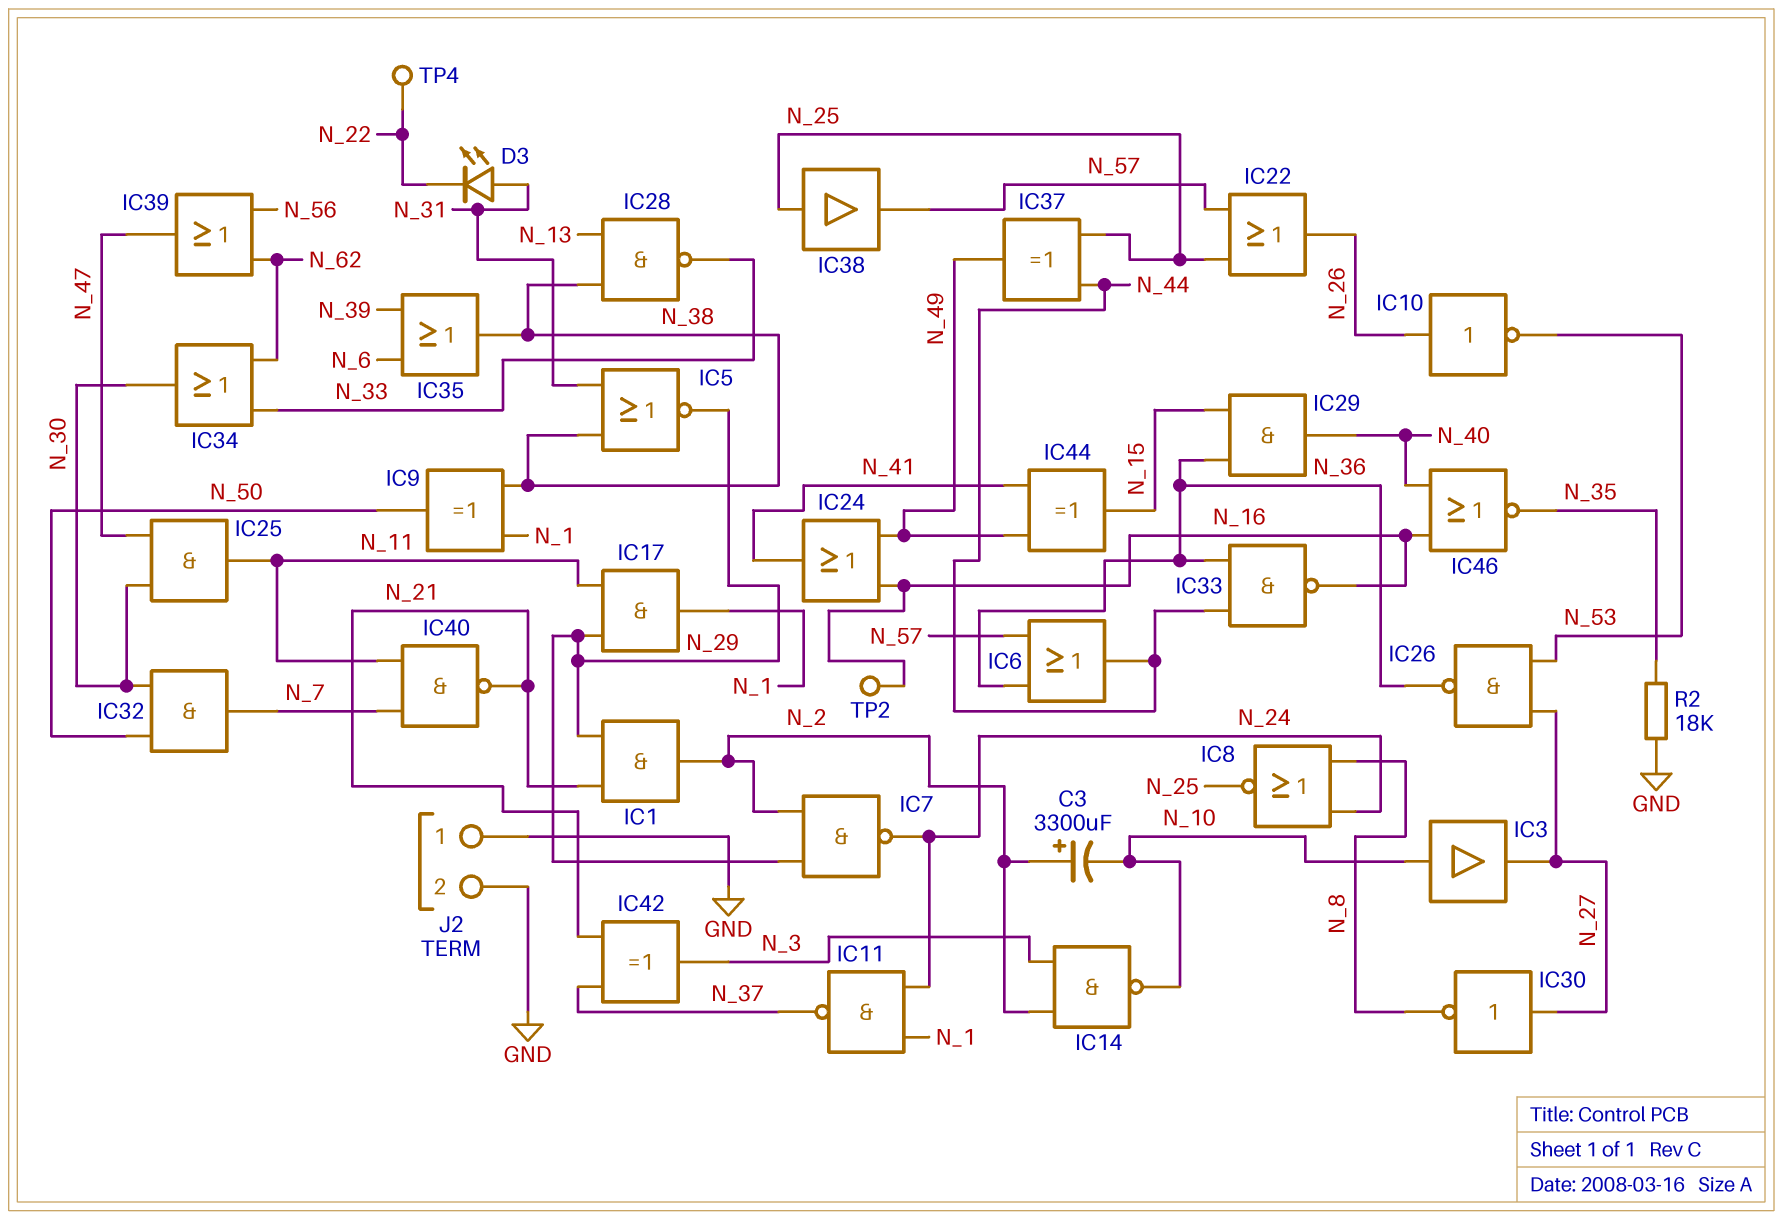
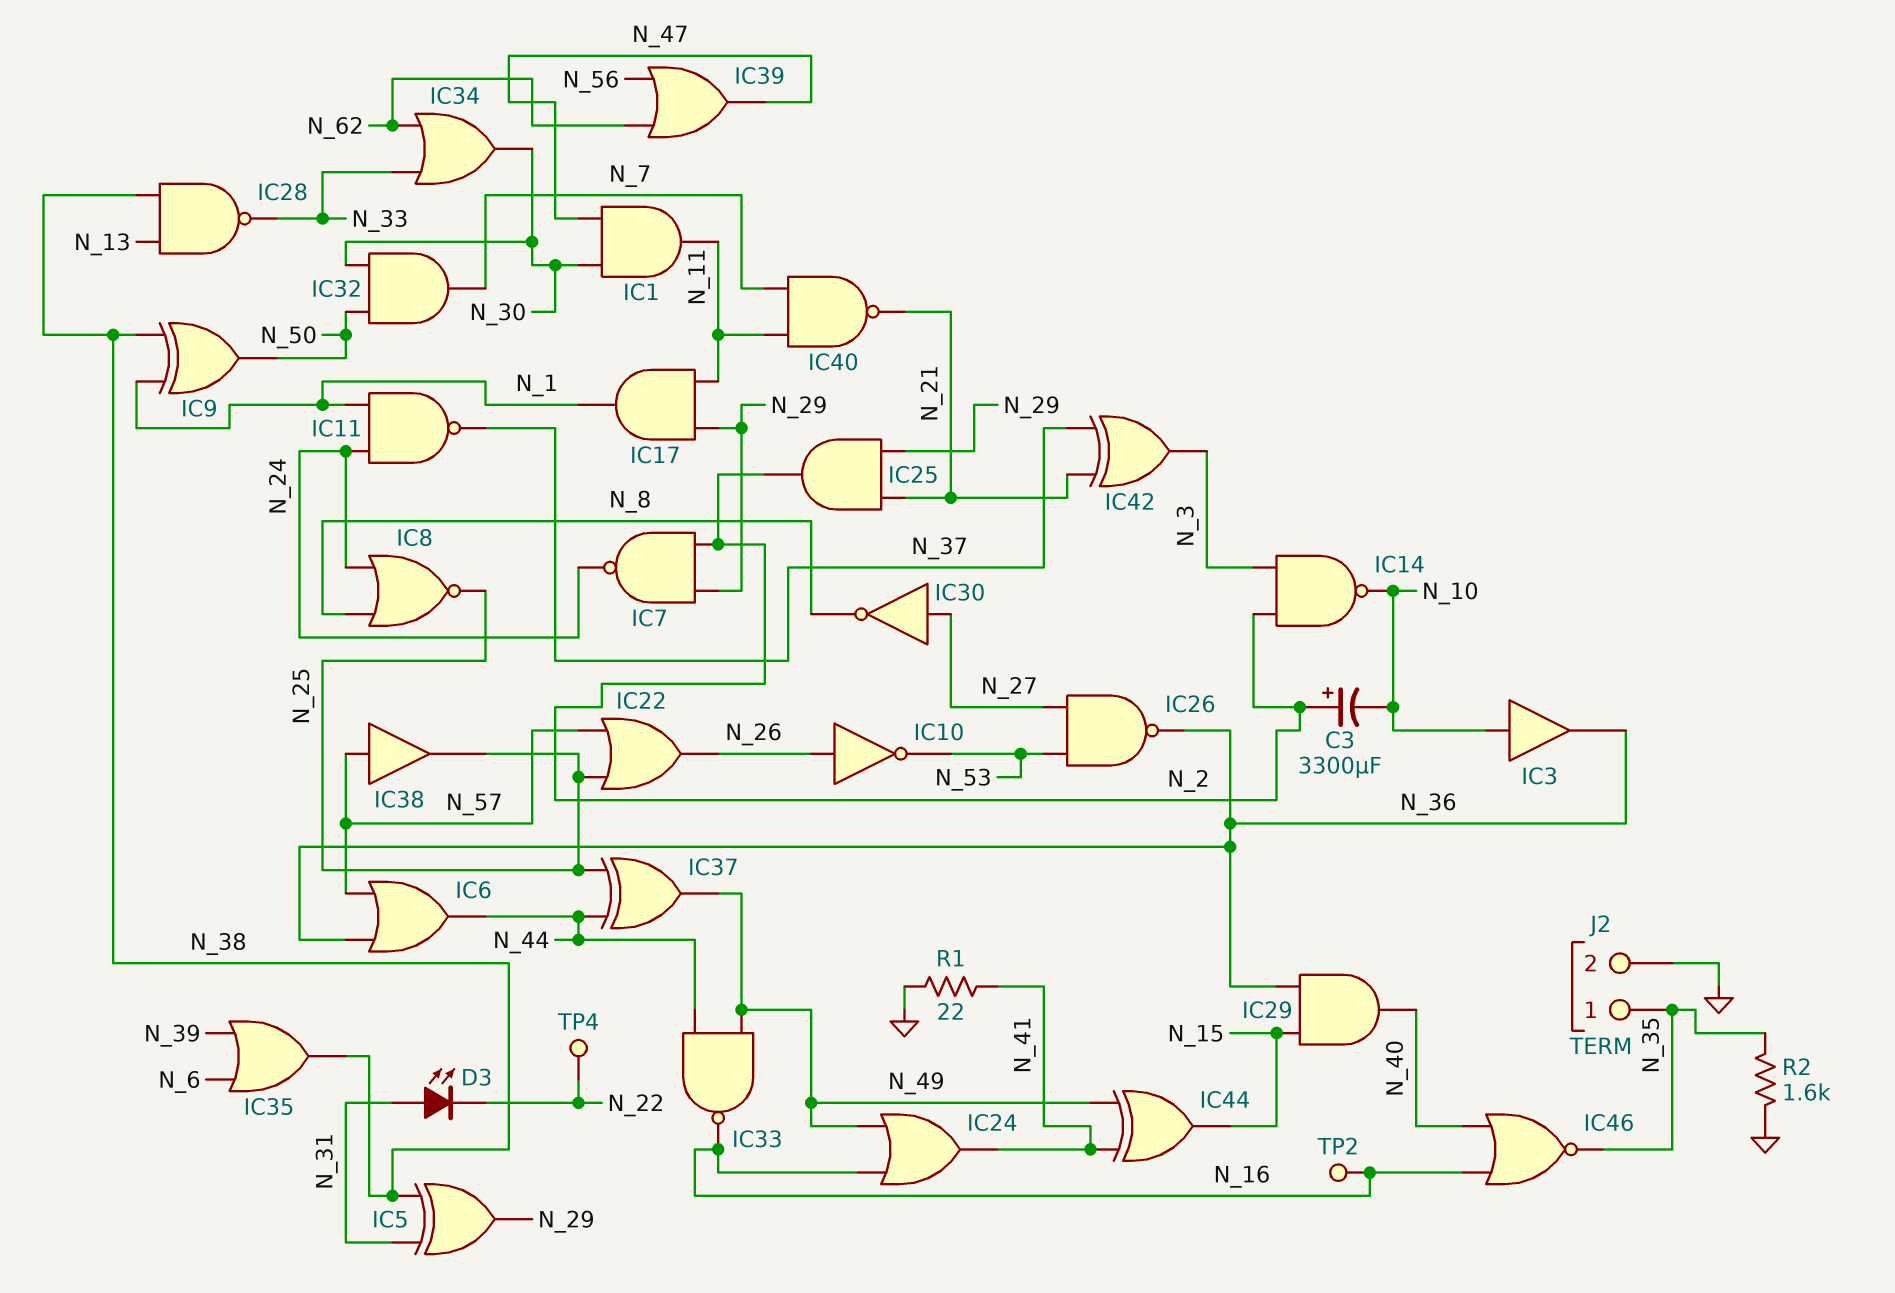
IC1: AND (in N_21, in N_29, out N_2) -> AND (in N_30, in N_47, out N_11)
IC3: buffer (in N_10, out N_27) -> buffer (in N_10, out N_36)
IC5: NOR (in N_31, in N_38, out N_29) -> XOR (in N_31, in N_38, out N_29)
IC25: AND (in N_30, in N_47, out N_11) -> AND (in N_21, in N_29, out N_2)
IC33: NAND (in N_36, in N_44, out N_16) -> NAND (in N_44, in N_49, out N_16)
IC38: buffer (in N_25, out N_57) -> buffer (in N_57, out N_25)
J2 pin 1: GND -> N_35
R1: none -> 22 (GND, N_41)
R2: 18k (GND, N_35) -> 1.6k (GND, N_35)

